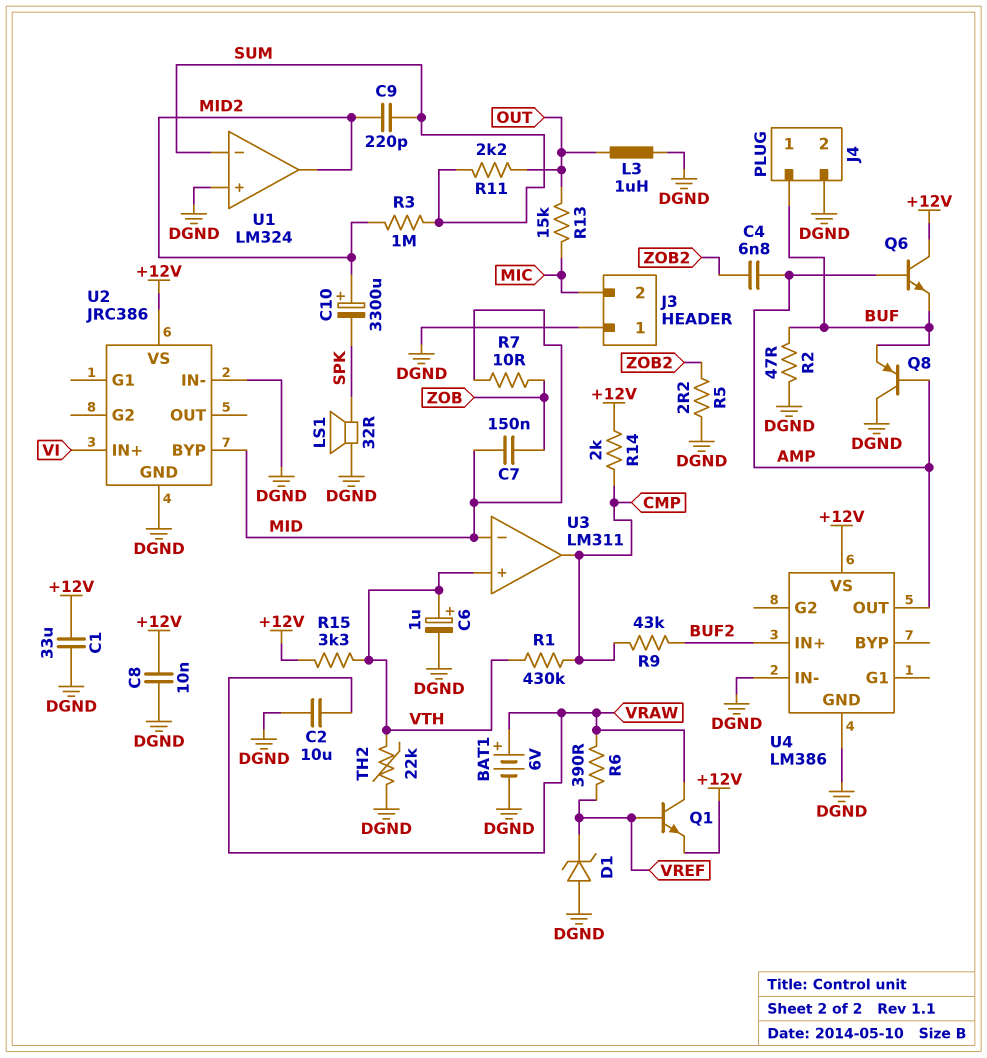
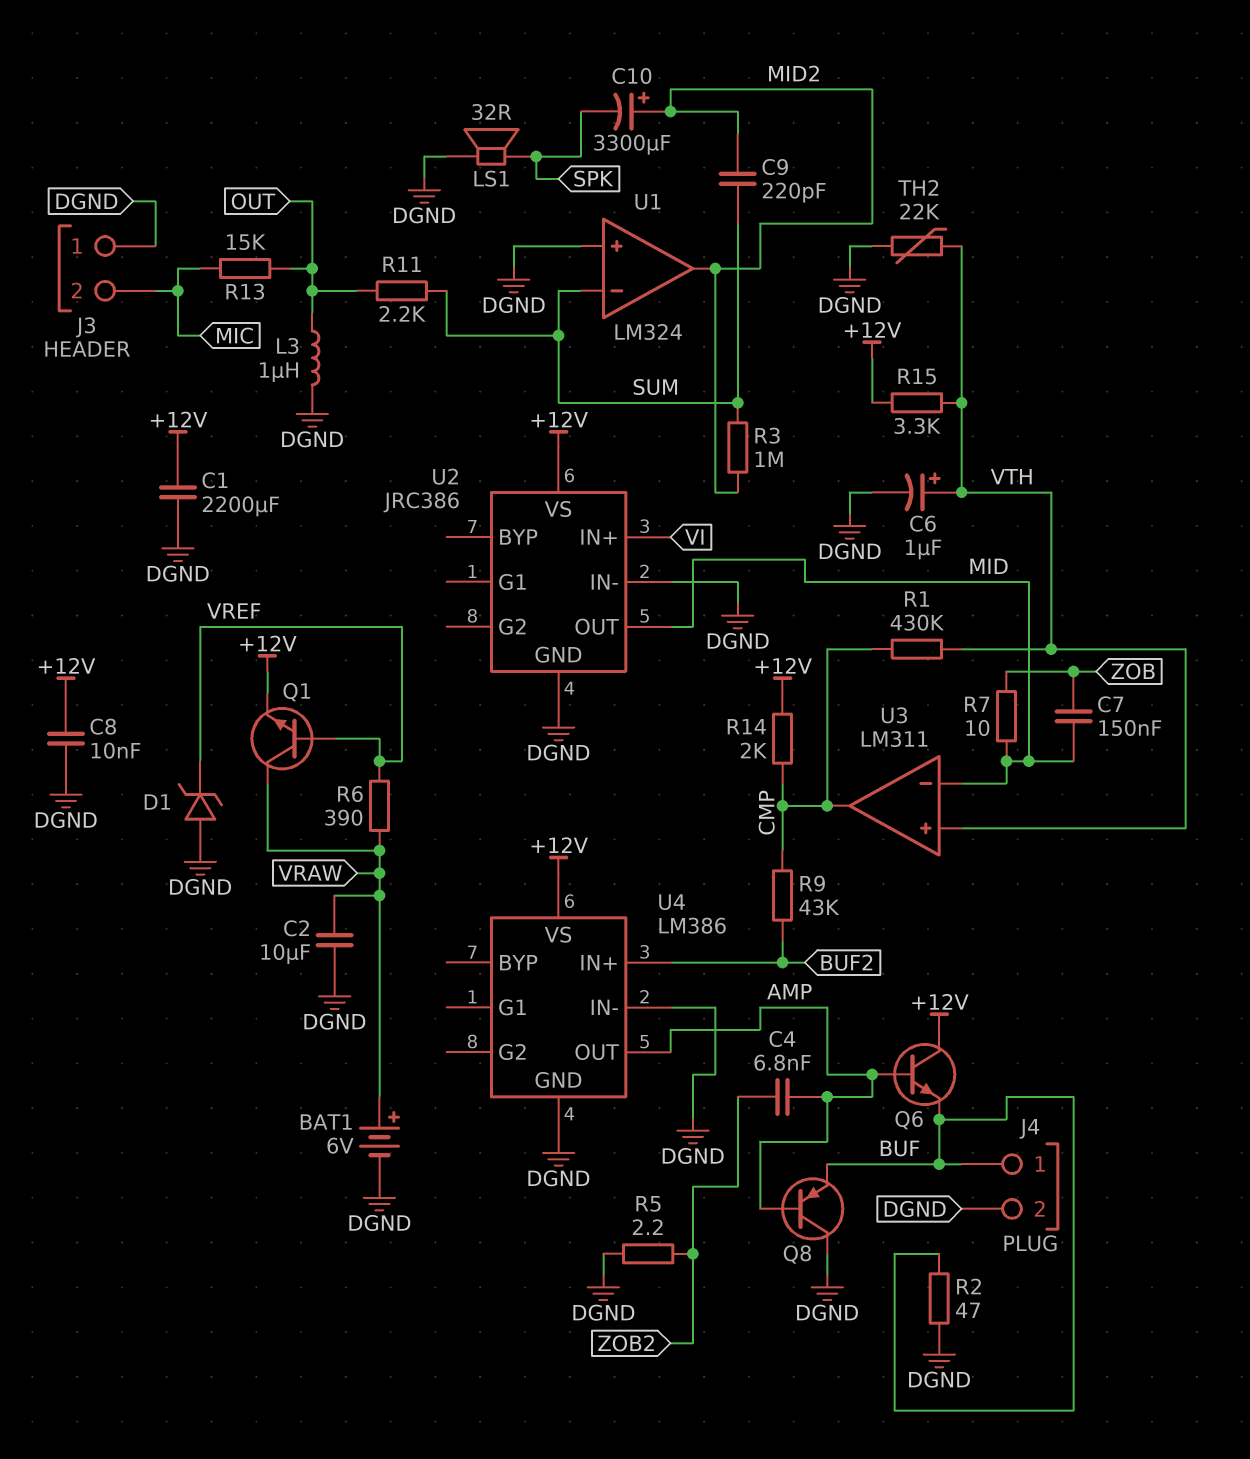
C1: 33uF (+12V, DGND) -> 2200uF (+12V, DGND)
U2 pin BYP: MID -> none
U2 pin OUT: none -> MID

